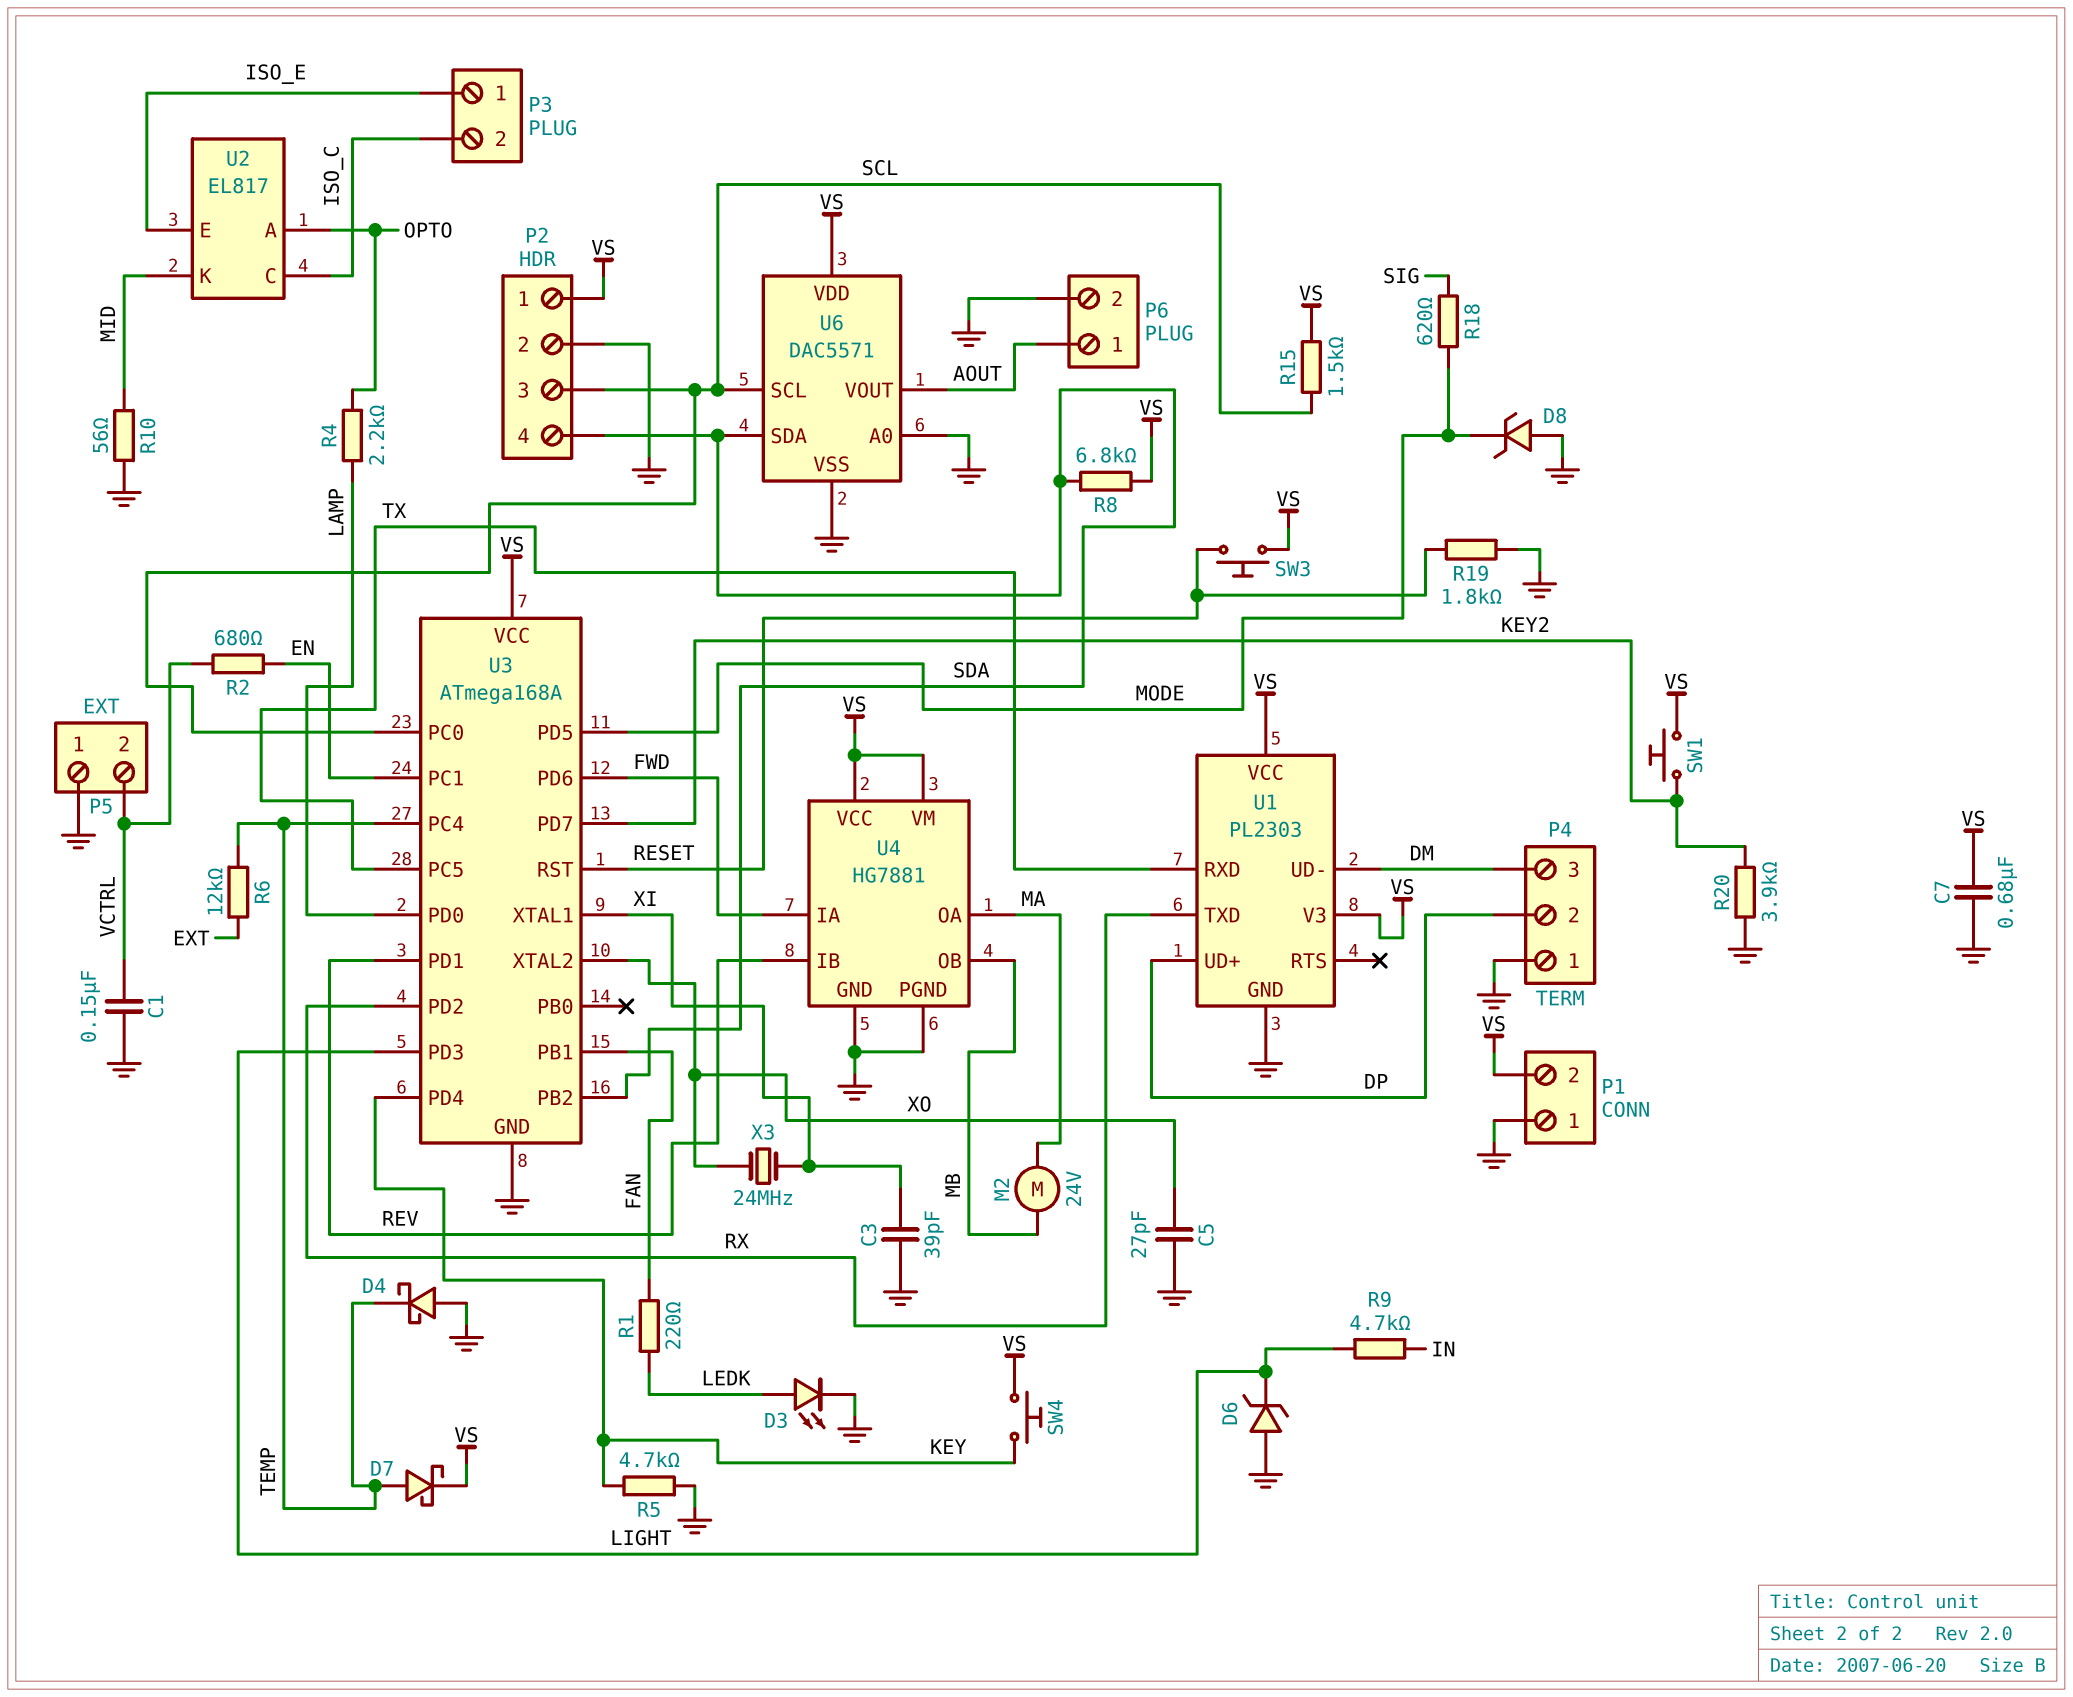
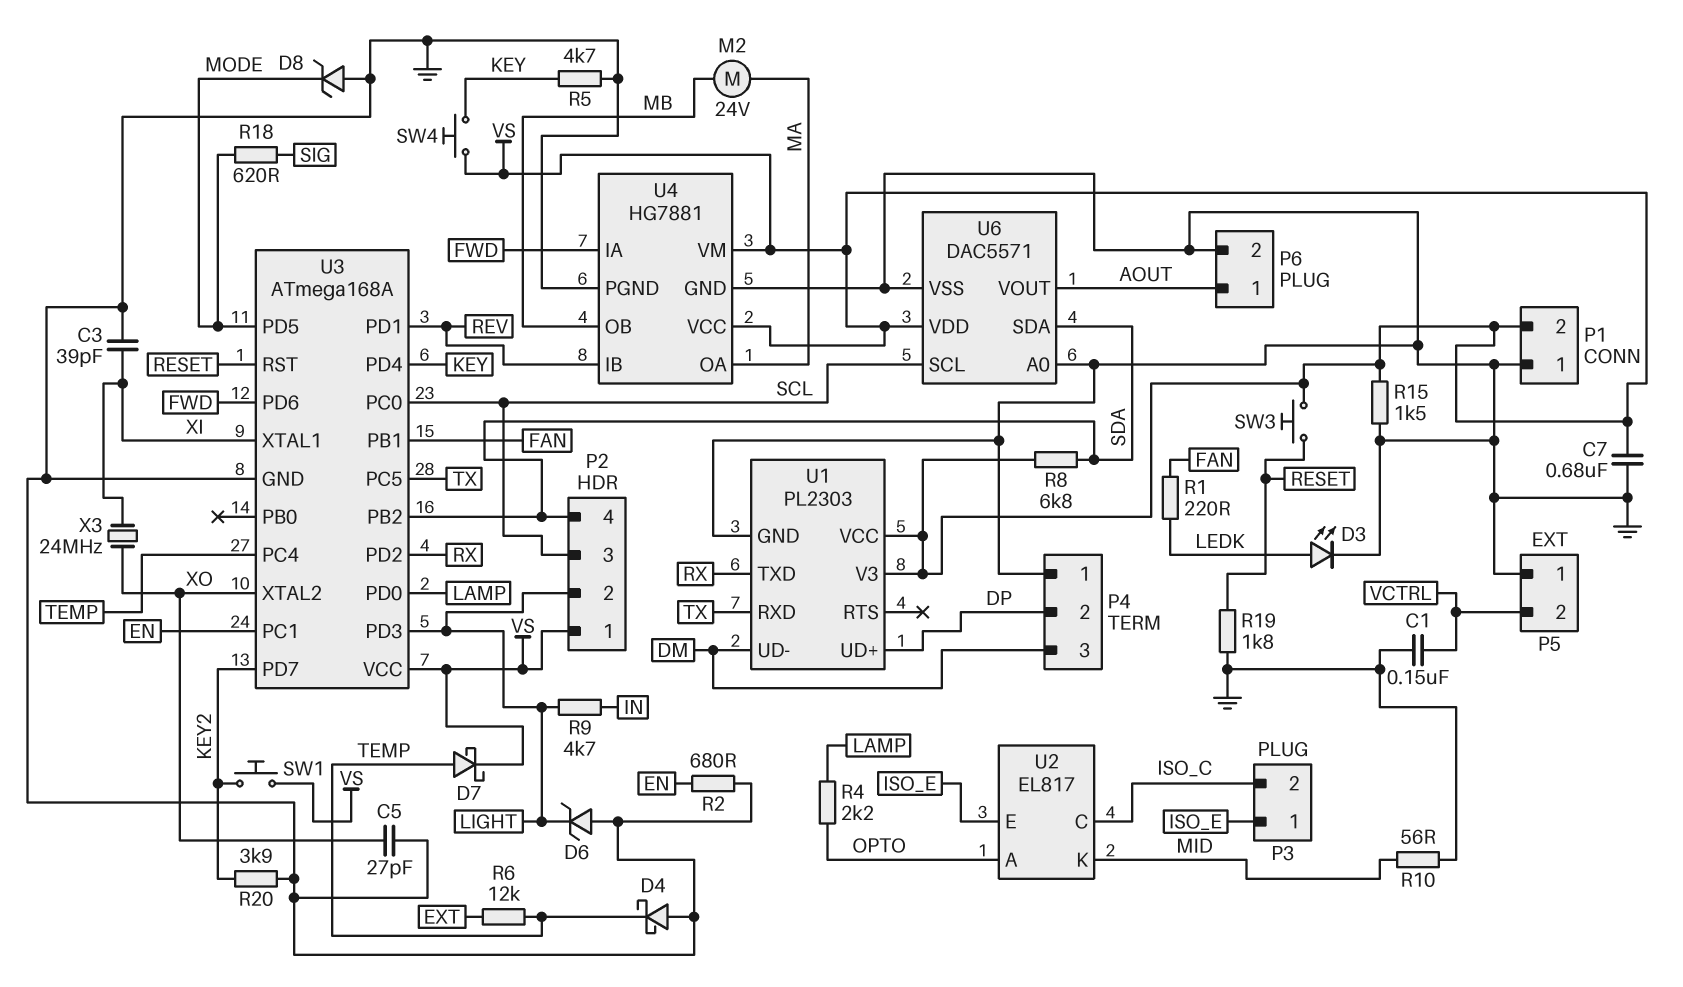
P2 pin 2: GND -> LIGHT
R2: 680 (EN, VCTRL) -> 680 (EN, GND)
R15: 1.5k (SCL, VS) -> 1.5k (GND, VS)

